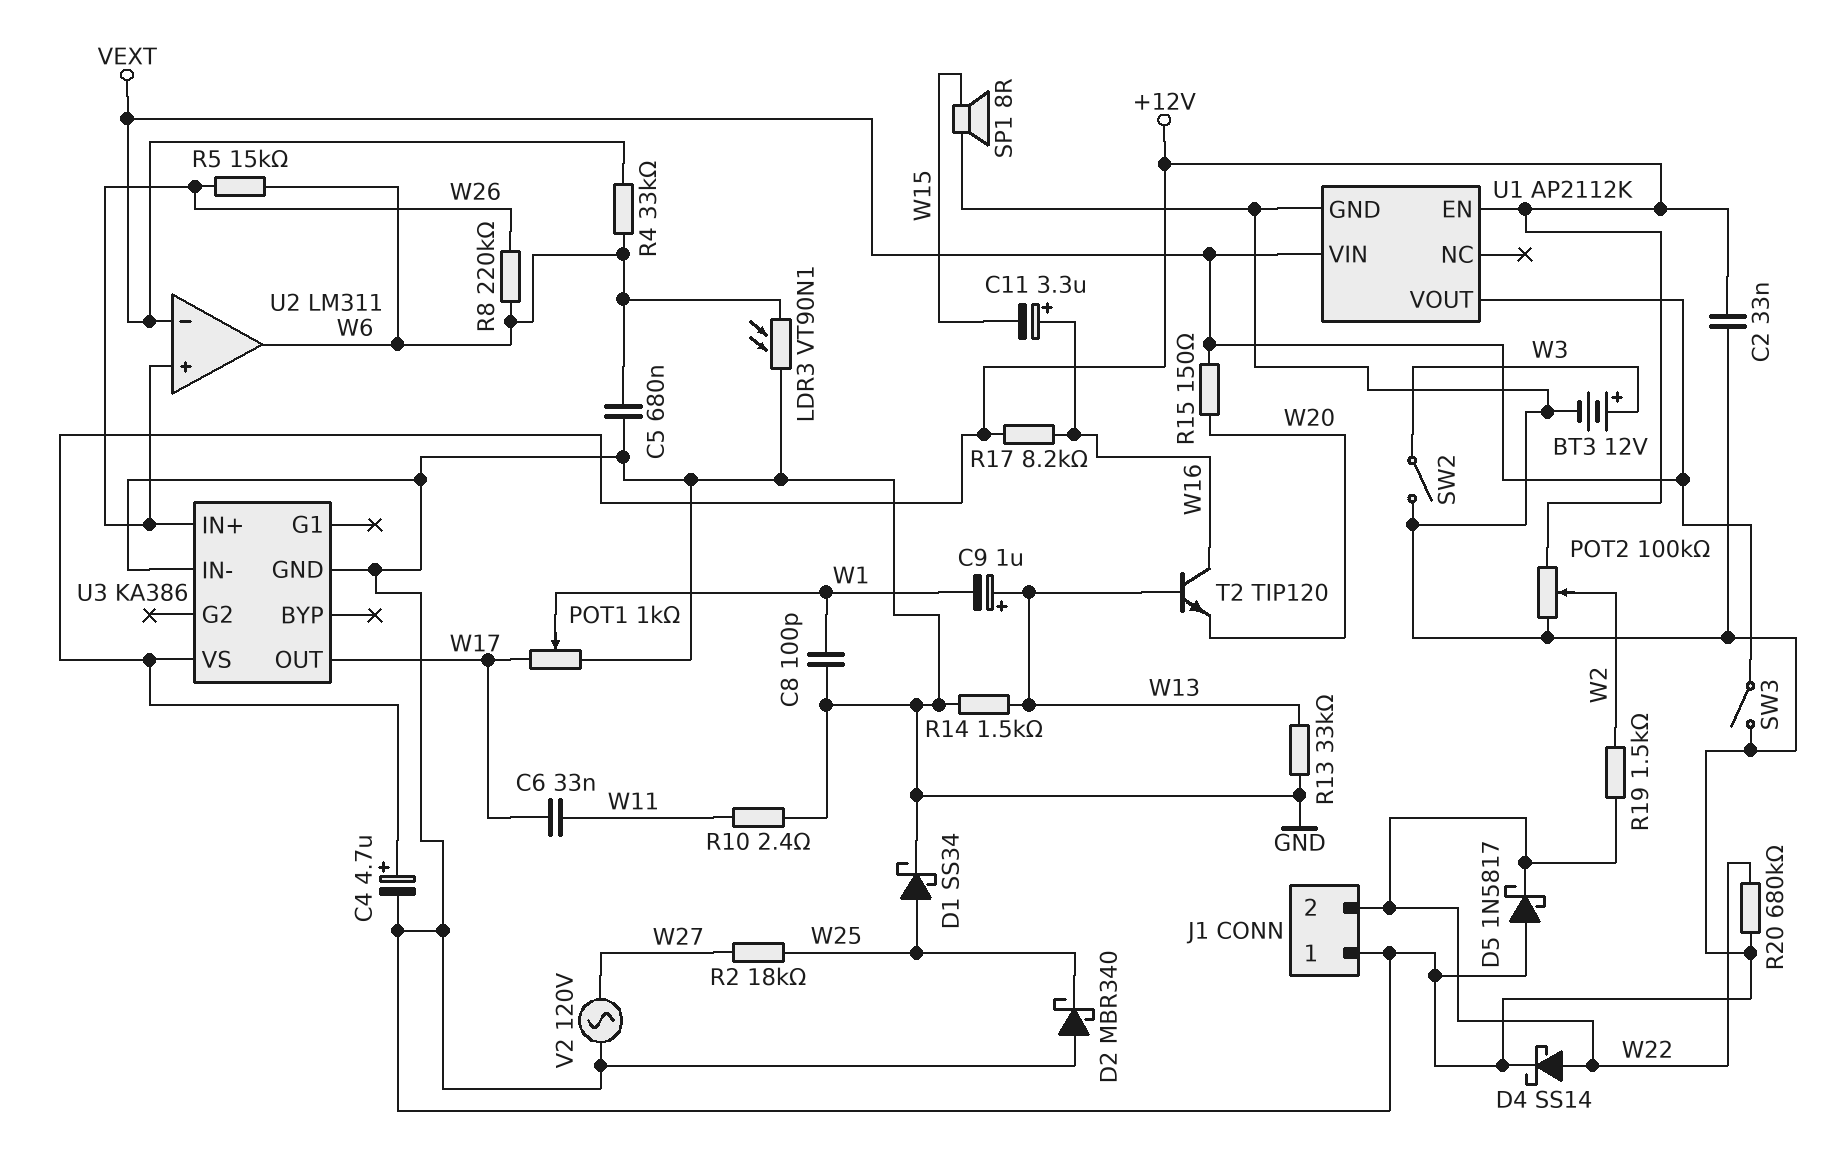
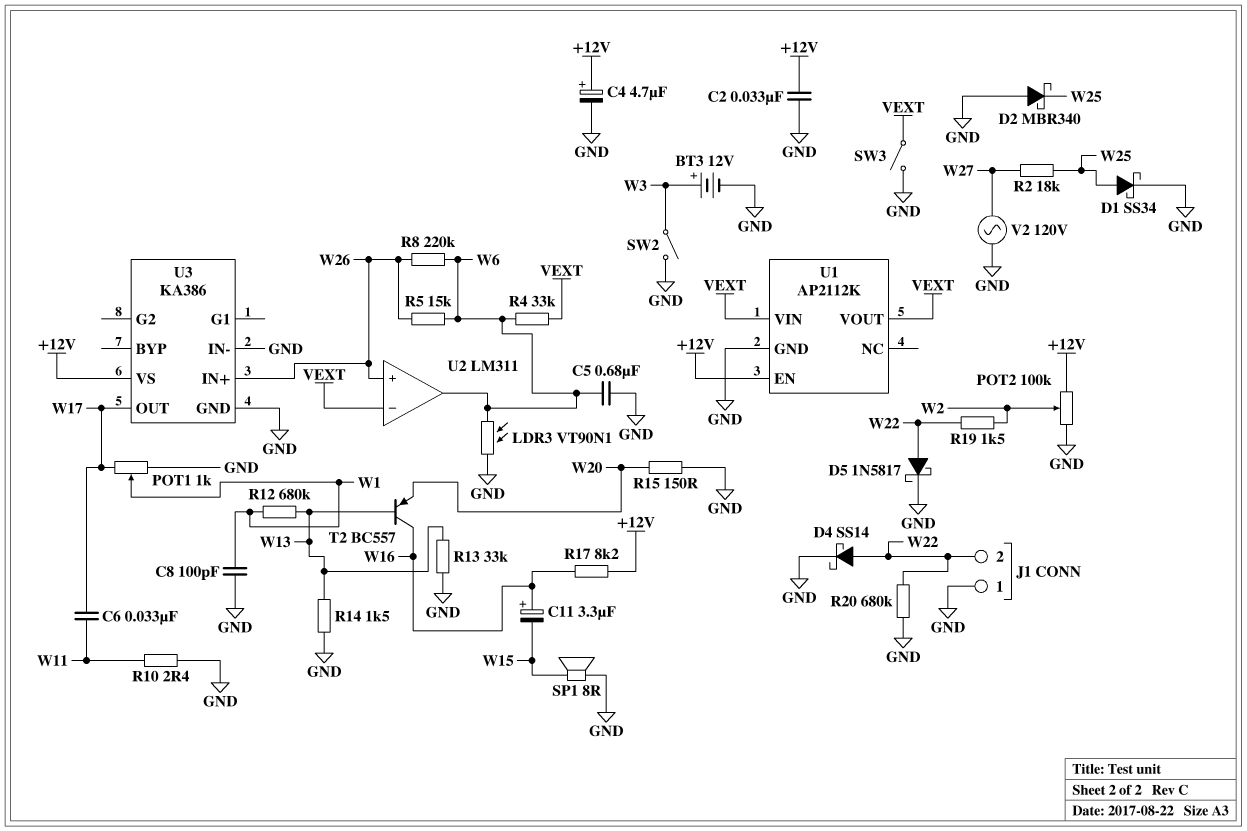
C9: 1uF (plus W13, minus W1) -> none
D5: schottky 1N5817 (A GND, K W22) -> schottky 1N5817 (A W22, K GND)
R12: none -> 680k (W1, W13)
R15: 150 (VEXT, W20) -> 150 (GND, W20)
T2: NPN TIP120 (B W13, C W16, E W20) -> PNP BC557 (B W13, C W16, E W20)

